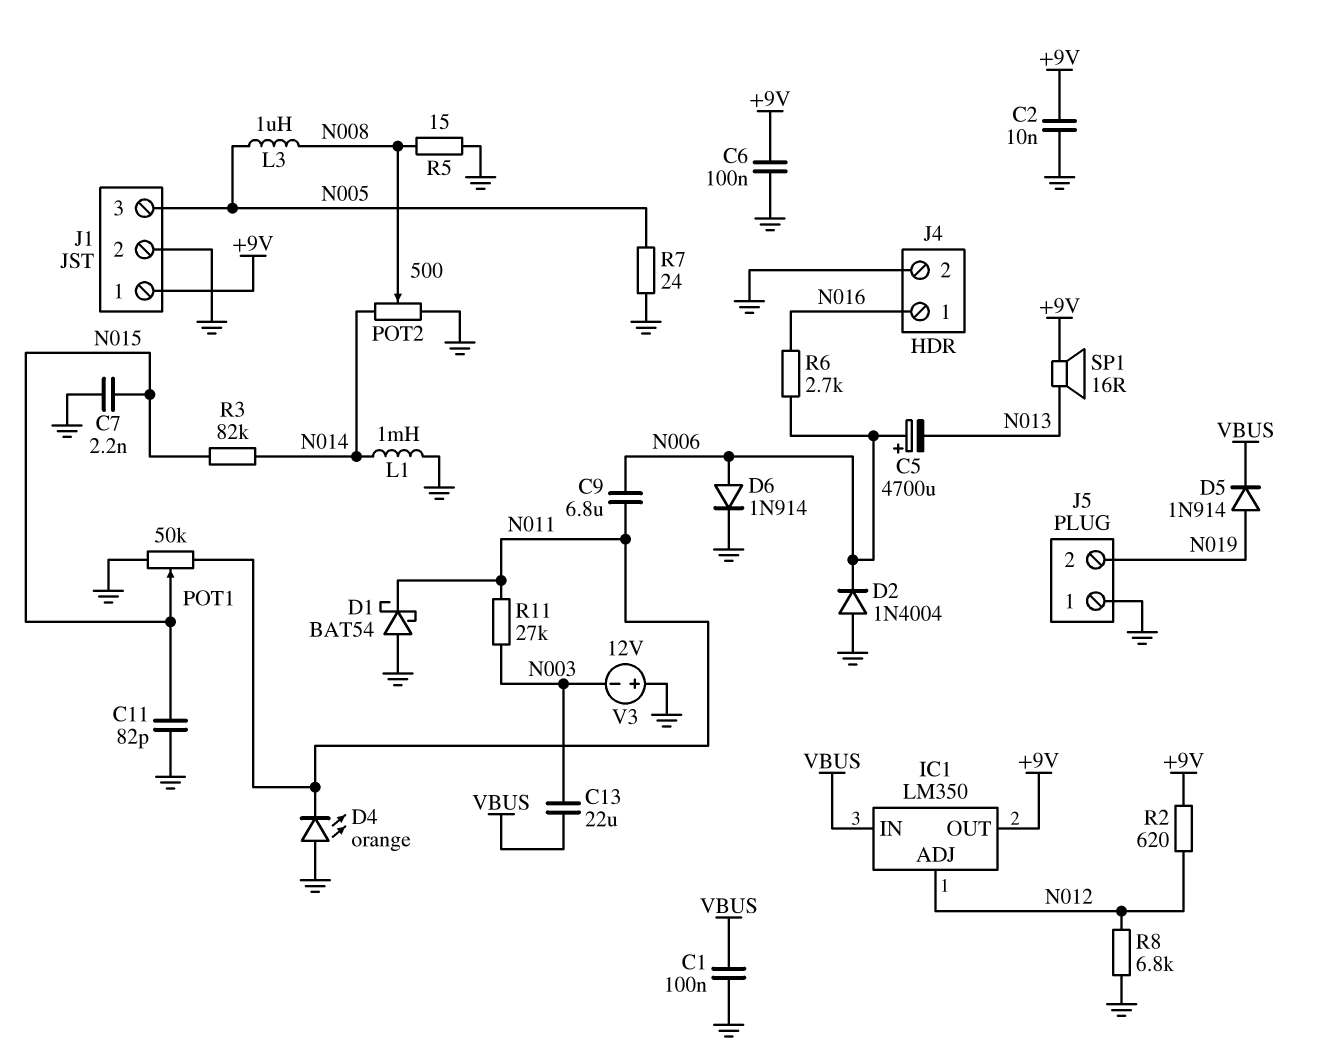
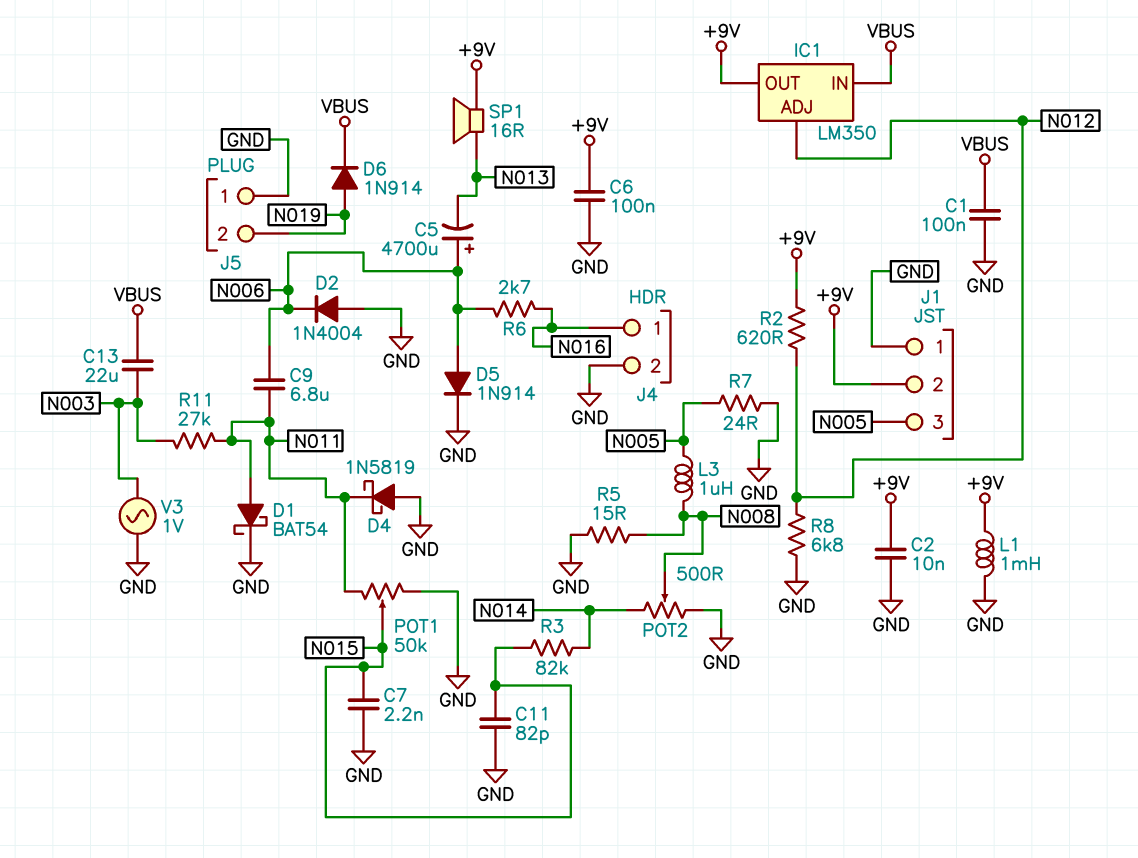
D1: schottky BAT54 (A GND, K N011) -> schottky BAT54 (A N011, K GND)
D4: LED orange (A GND, K N011) -> schottky 1N5819 (A GND, K N011)
D5: diode 1N914 (A N019, K VBUS) -> diode 1N914 (A N006, K GND)
D6: diode 1N914 (A N006, K GND) -> diode 1N914 (A N019, K VBUS)
J1 pin 1: +9V -> GND
J1 pin 2: GND -> +9V
L1: 1mH (GND, N014) -> 1mH (+9V, GND)
V3: 12V (plus GND, minus N003) -> AC 1V (GND, N003)

